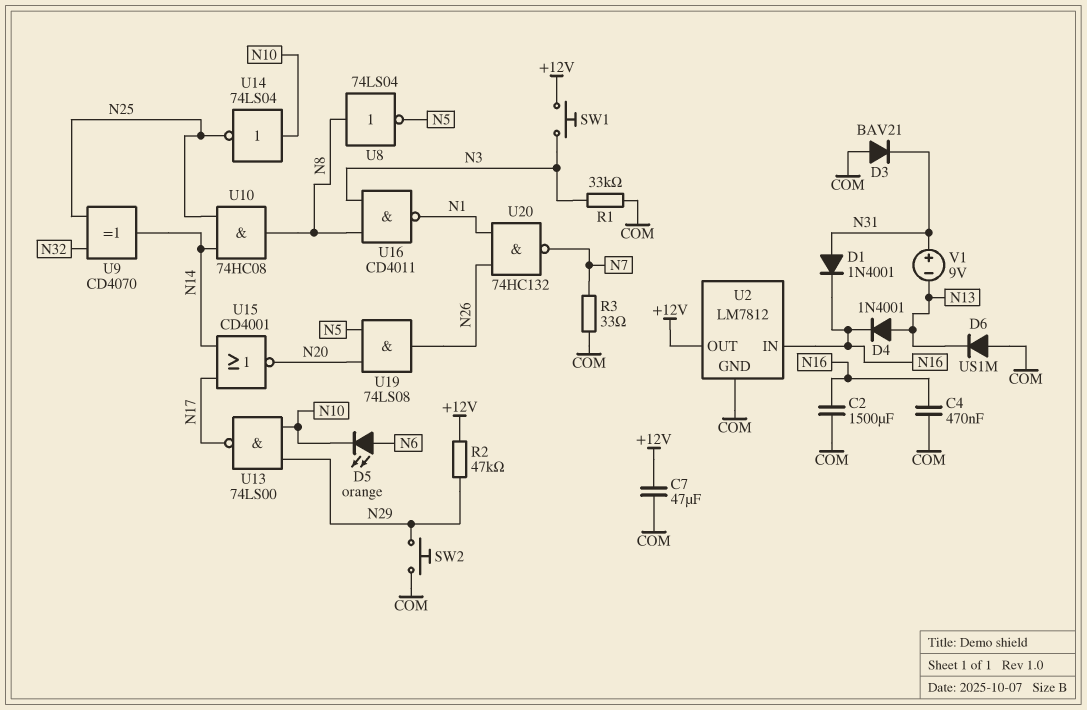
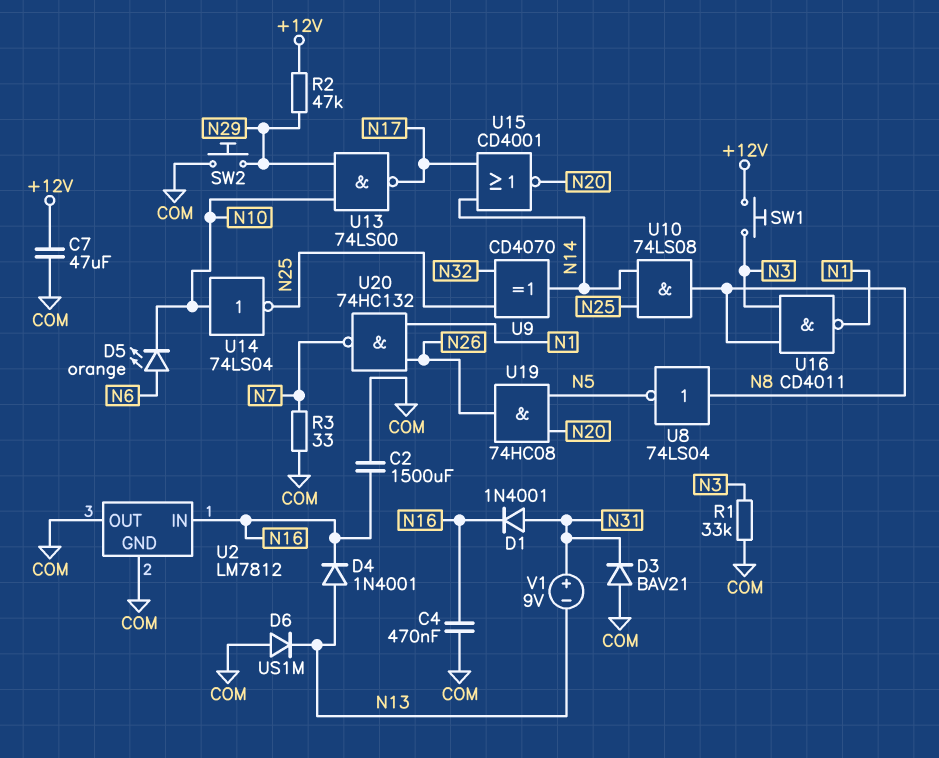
U2 pin OUT: +12V -> COM
U10: AND 74HC08 (in N14, in N25, out N8) -> AND 74LS08 (in N14, in N25, out N8)
U19: AND 74LS08 (in N5, in N20, out N26) -> AND 74HC08 (in N5, in N20, out N26)

